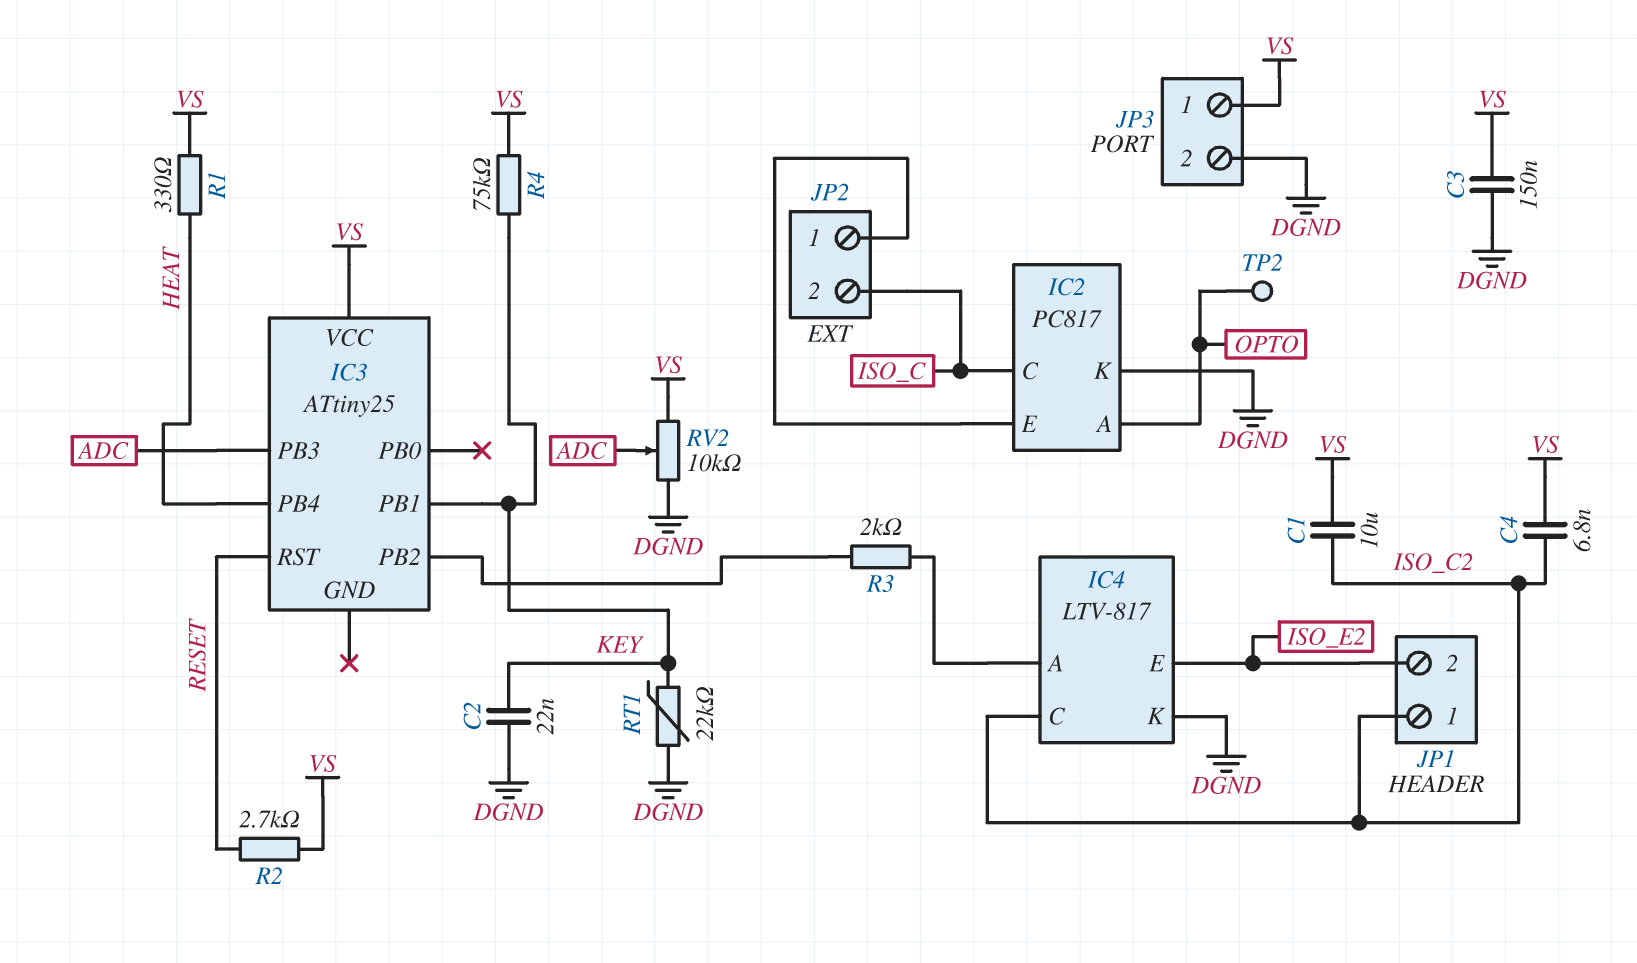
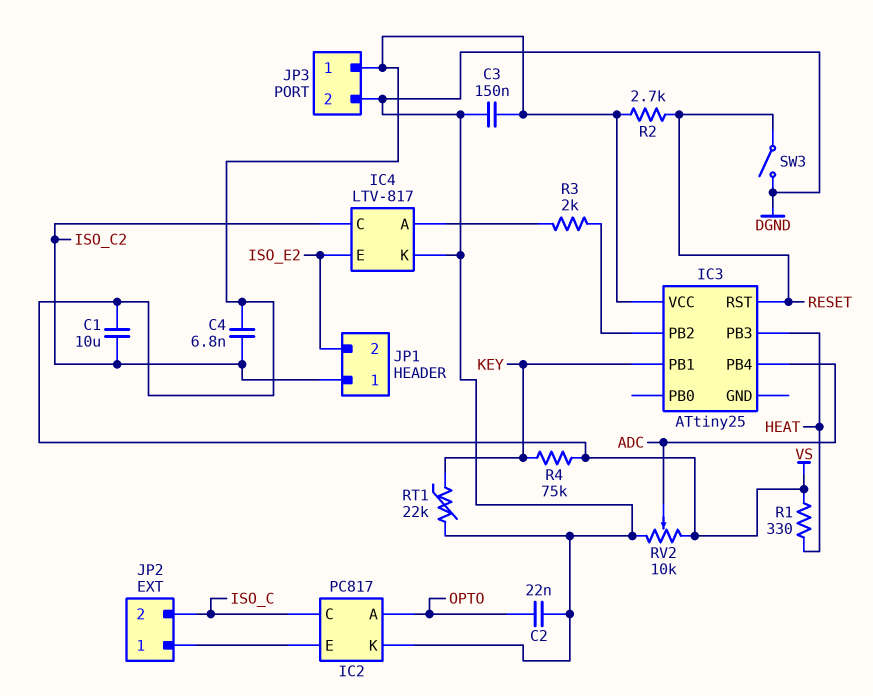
C2: 22nF (DGND, KEY) -> 22nF (DGND, OPTO)
IC3 pin PB3: ADC -> HEAT
IC3 pin PB4: HEAT -> ADC
SW3: none -> switch (DGND, RESET)
TP2: test point (OPTO) -> none

